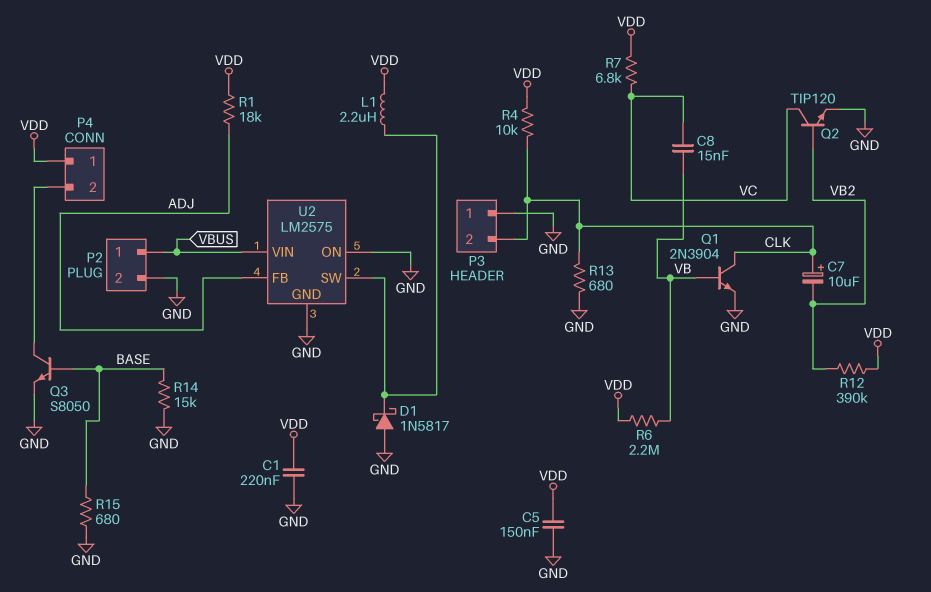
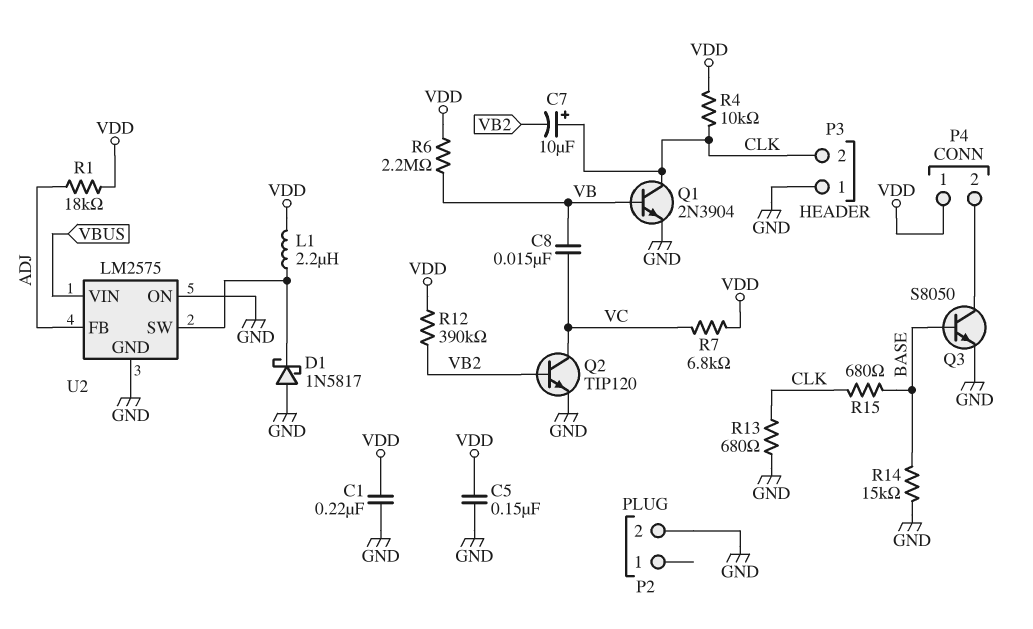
P2 pin 1: VBUS -> none
R15: 680 (BASE, GND) -> 680 (BASE, CLK)

